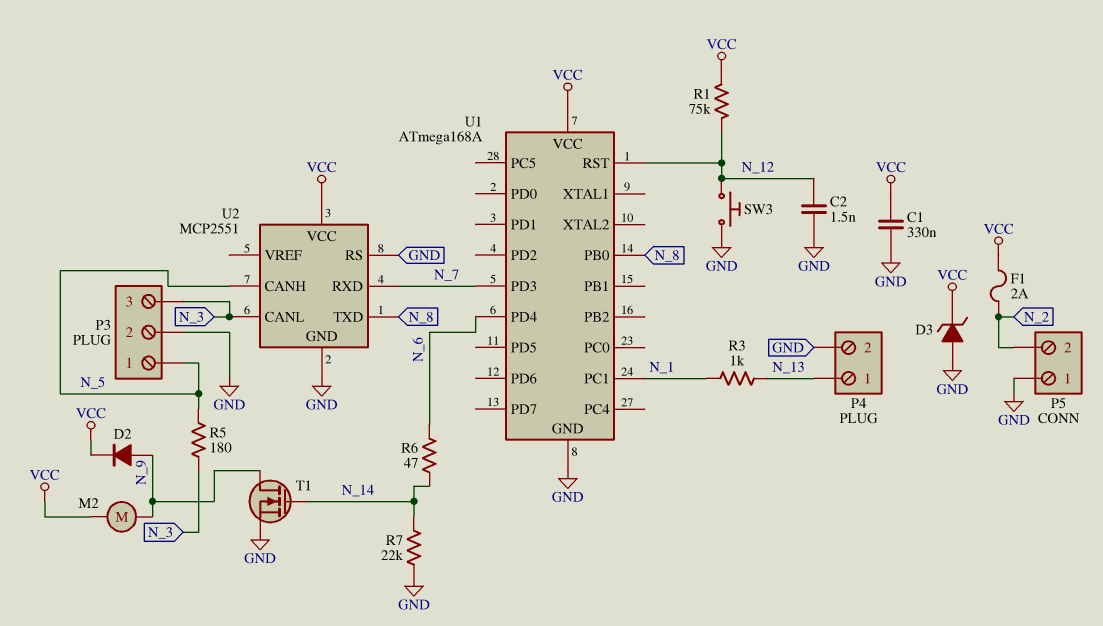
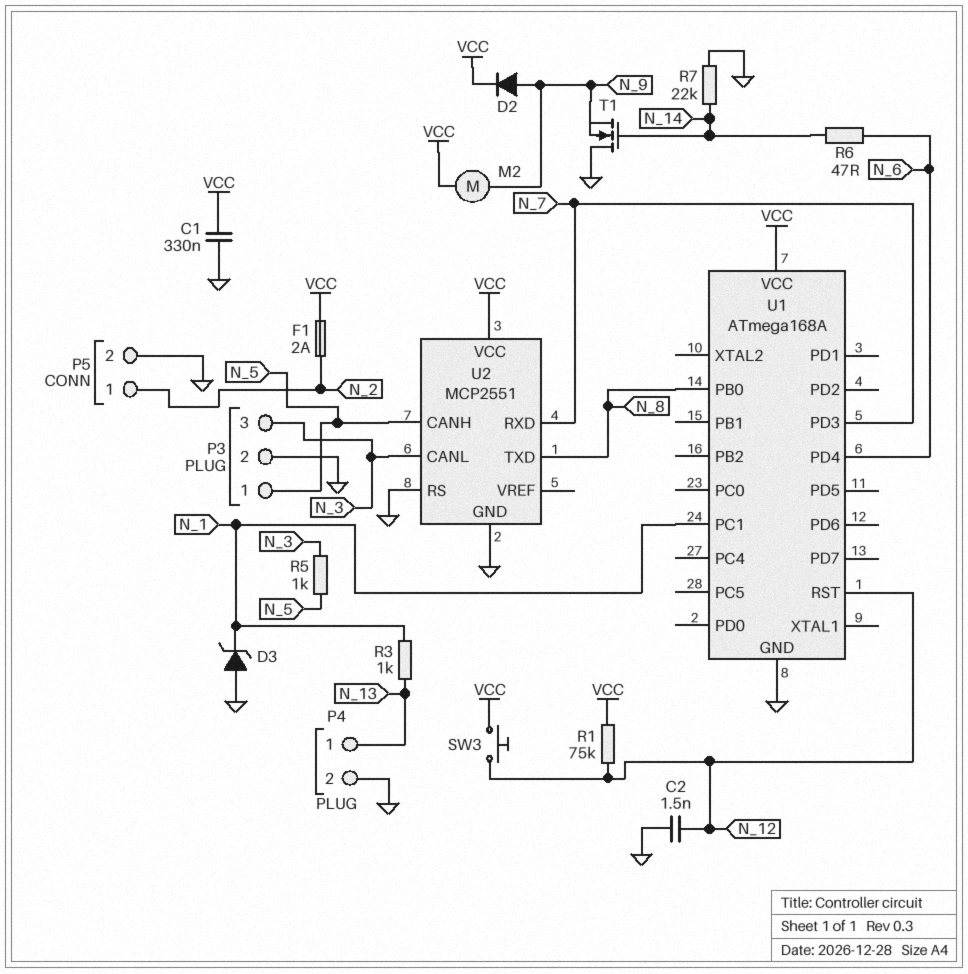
D3: zener (A GND, K VCC) -> zener (A GND, K N_1)
P5 pin 1: GND -> N_2
P5 pin 2: N_2 -> GND
R5: 180 (N_3, N_5) -> 1k (N_3, N_5)
SW3: button (GND, N_12) -> button (N_12, VCC)
T1: NMOS (G N_14, D N_9, S GND) -> NMOS (G N_14, D GND, S N_9)

